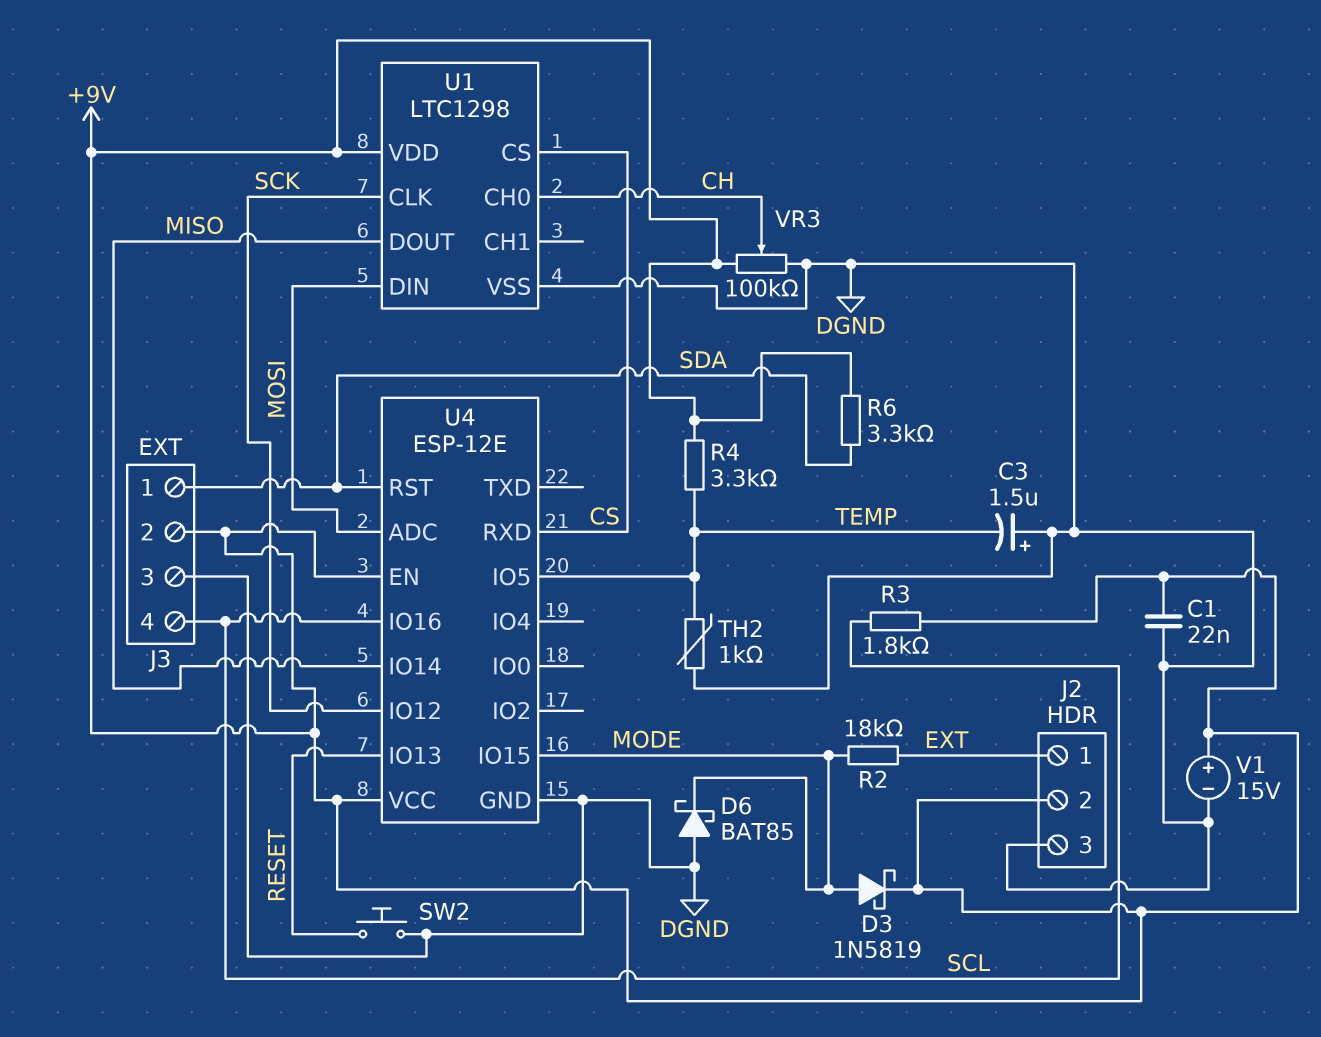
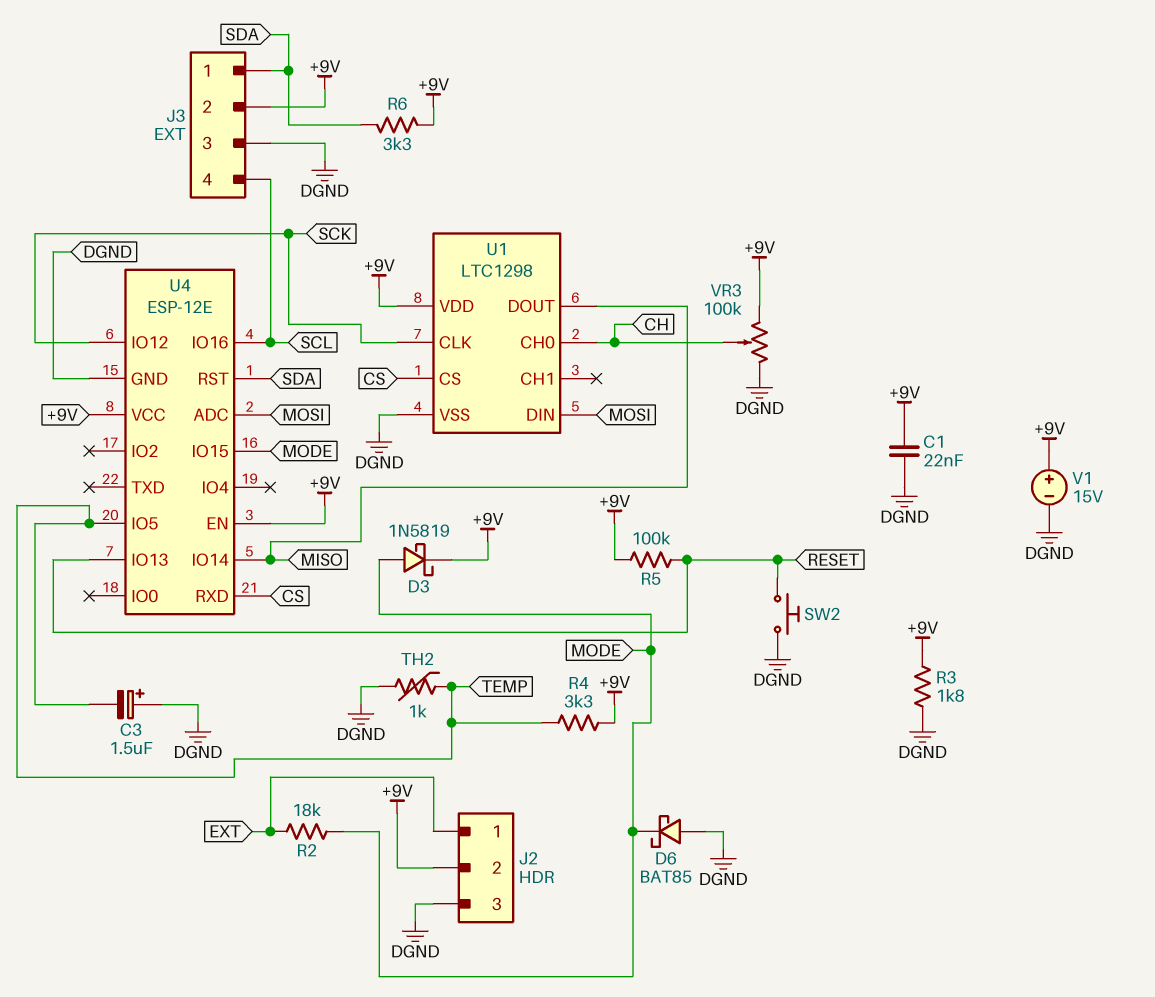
R3: 1.8k (+9V, SCL) -> 1.8k (+9V, DGND)
R5: none -> 100k (+9V, RESET)

